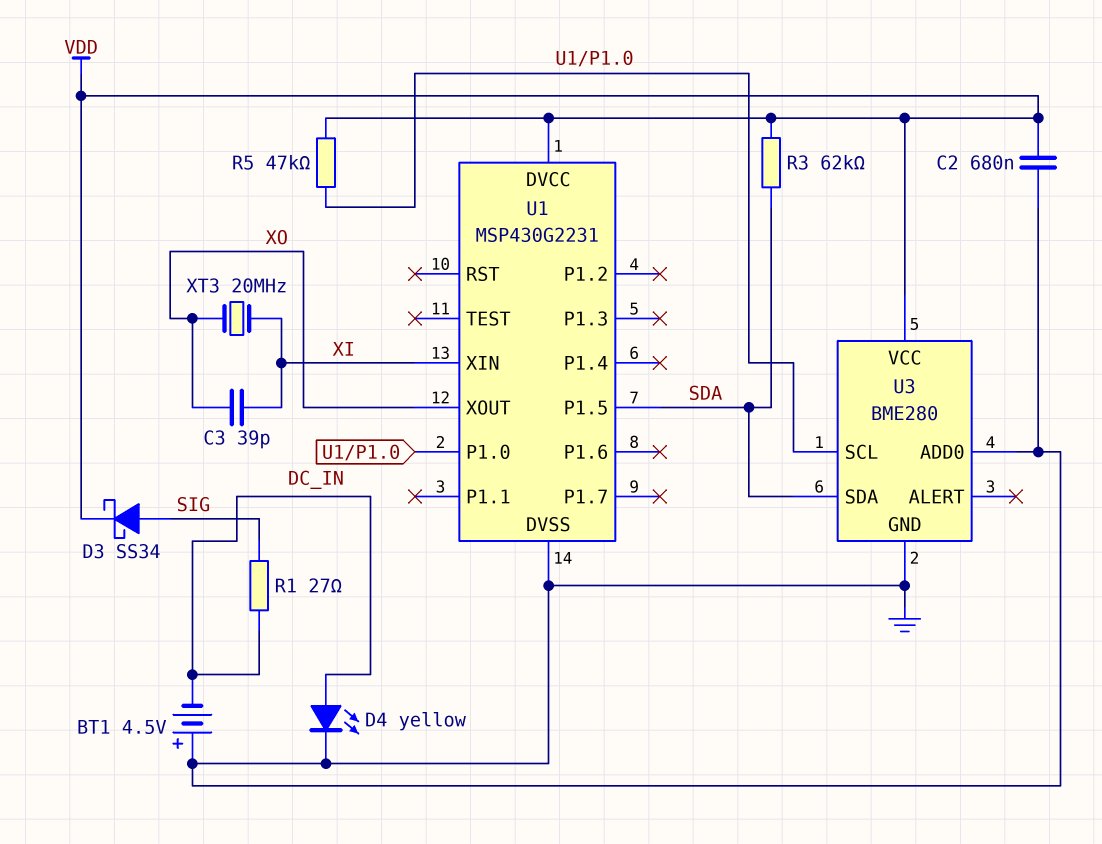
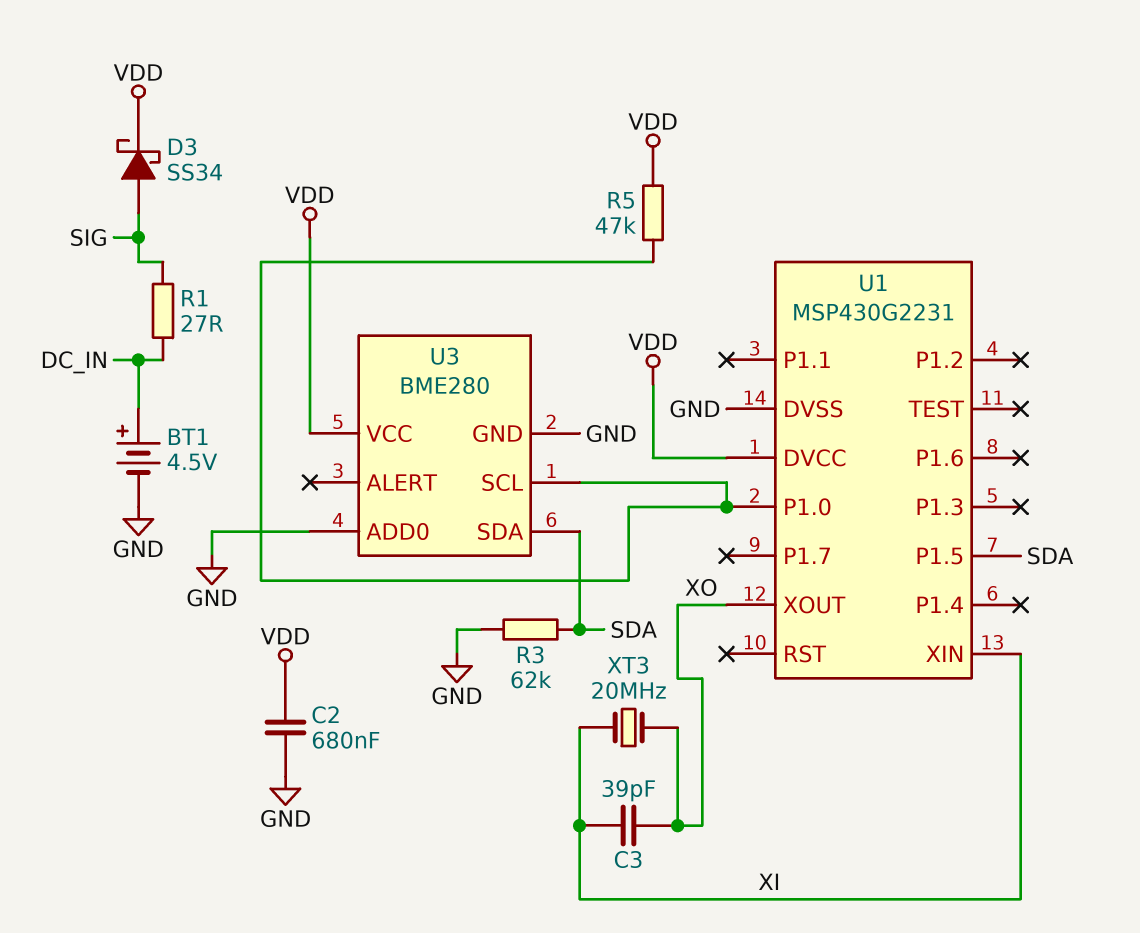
BT1: 4.5V (plus GND, minus DC_IN) -> 4.5V (plus DC_IN, minus GND)
D4: LED yellow (A DC_IN, K GND) -> none
R3: 62k (SDA, VDD) -> 62k (GND, SDA)

